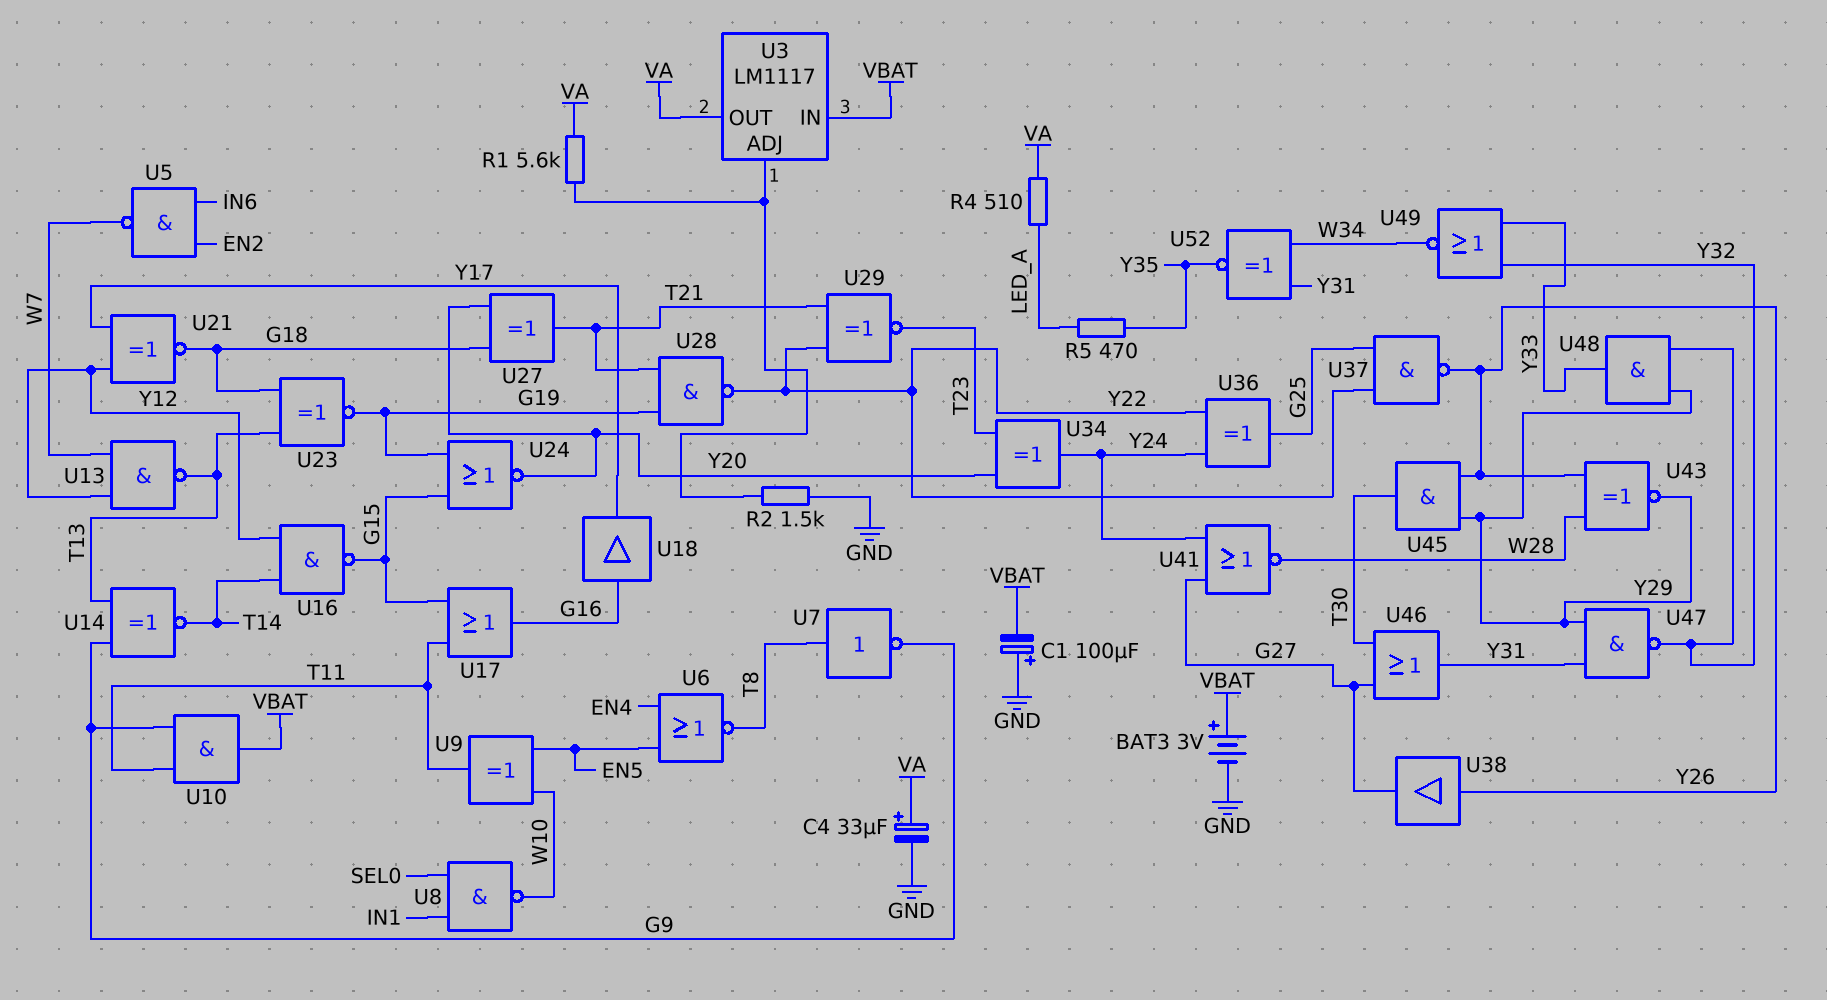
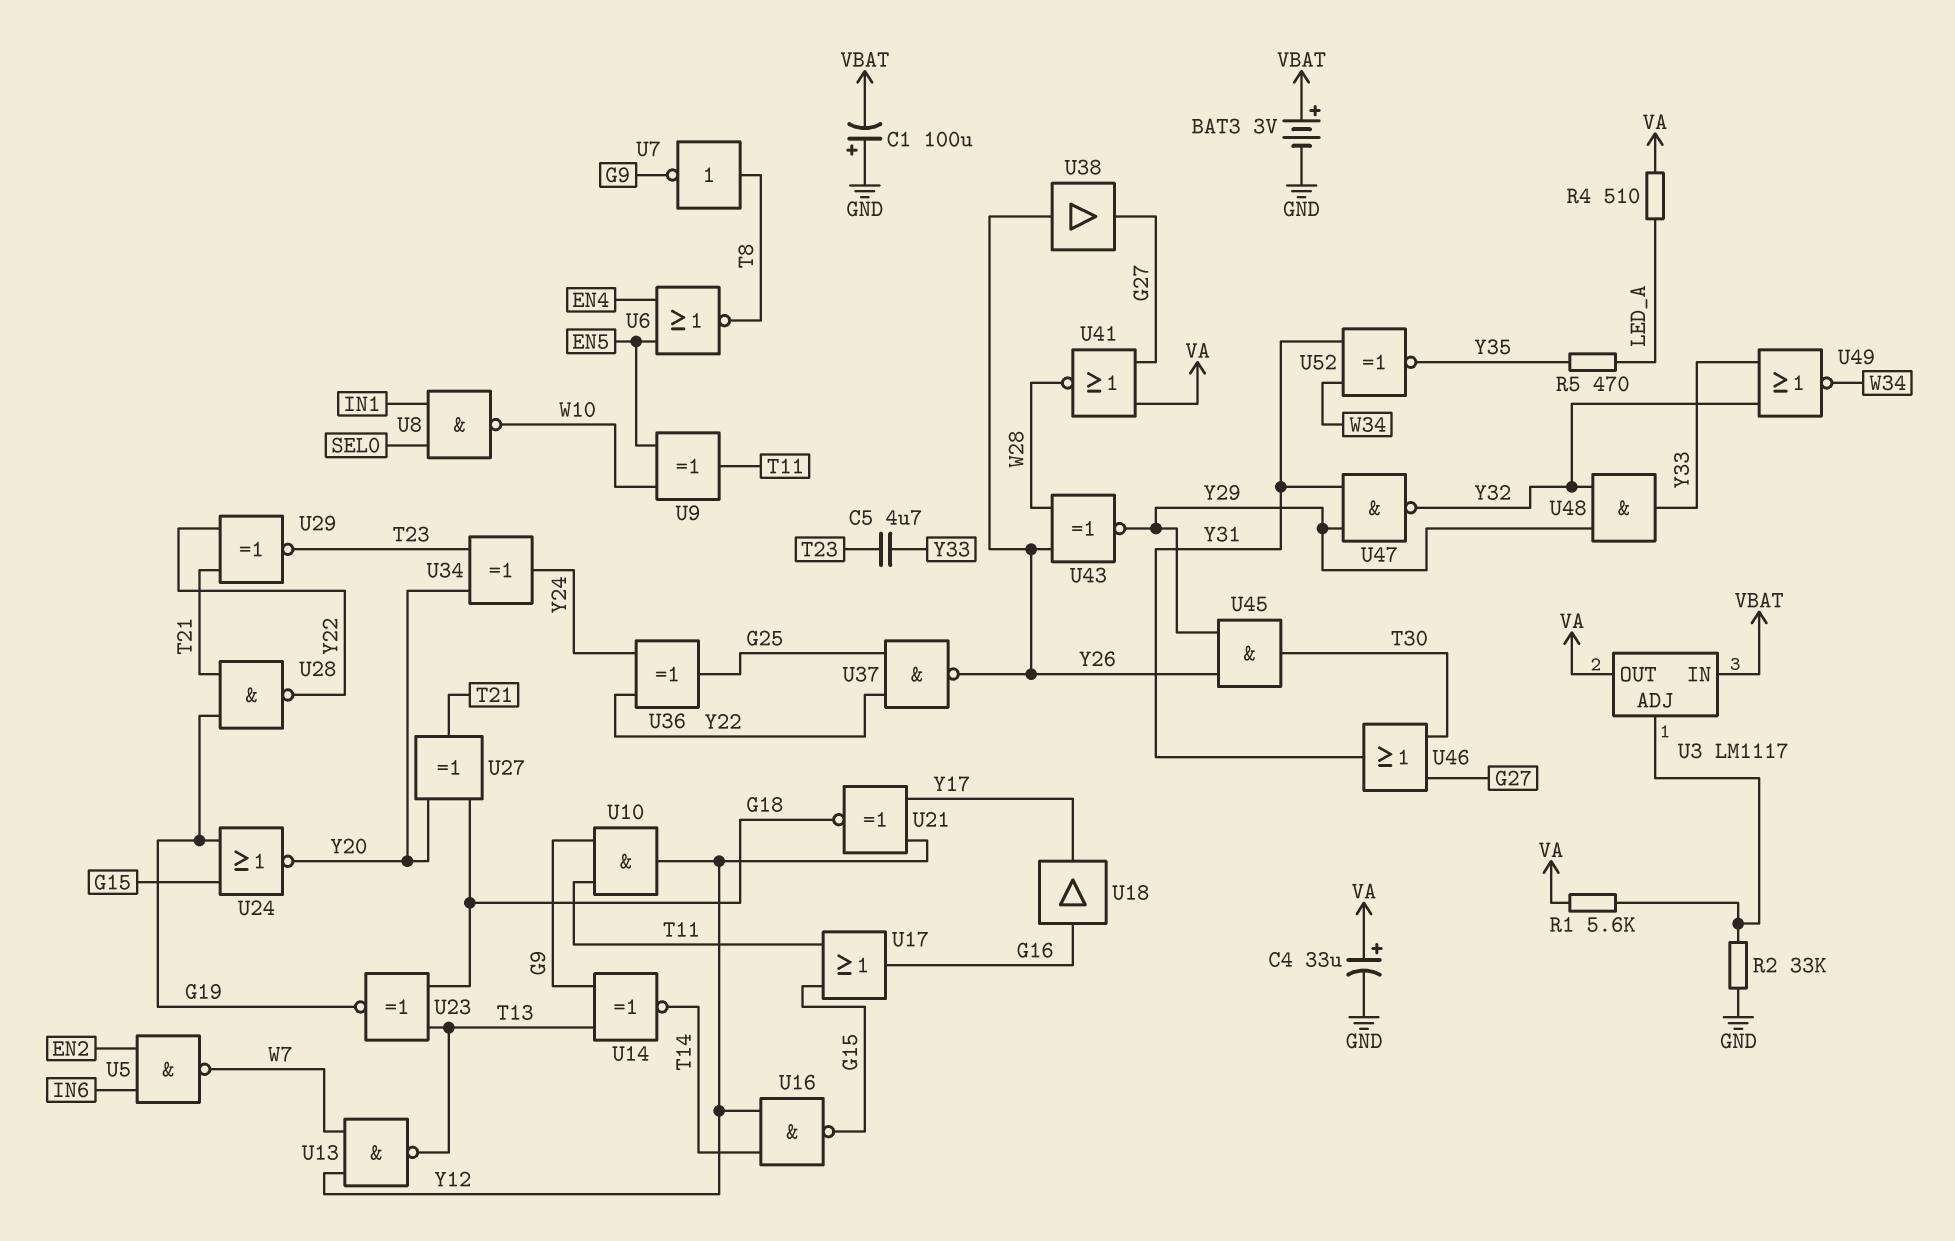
C5: none -> 4.7uF (T23, Y33)
R2: 1.5k (GND, U3/ADJ) -> 33k (GND, U3/ADJ)
U10: AND (in G9, in T11, out VBAT) -> AND (in G9, in T11, out Y12)
U41: NOR (in G27, in Y24, out W28) -> NOR (in G27, in VA, out W28)

